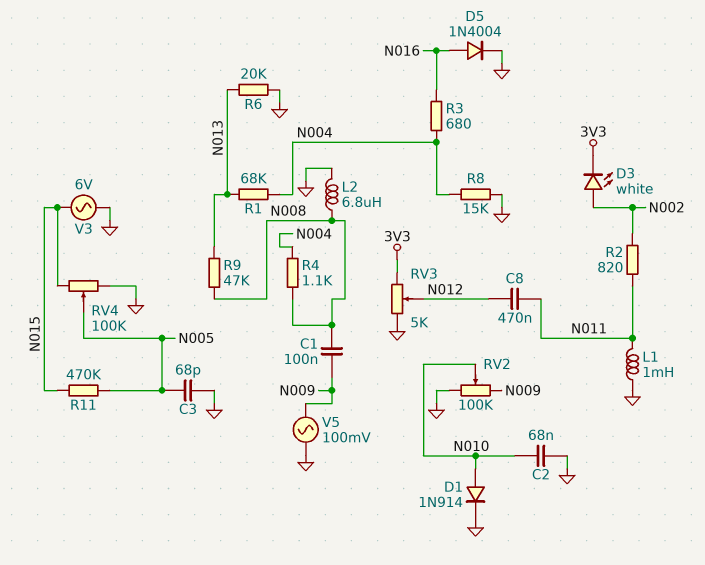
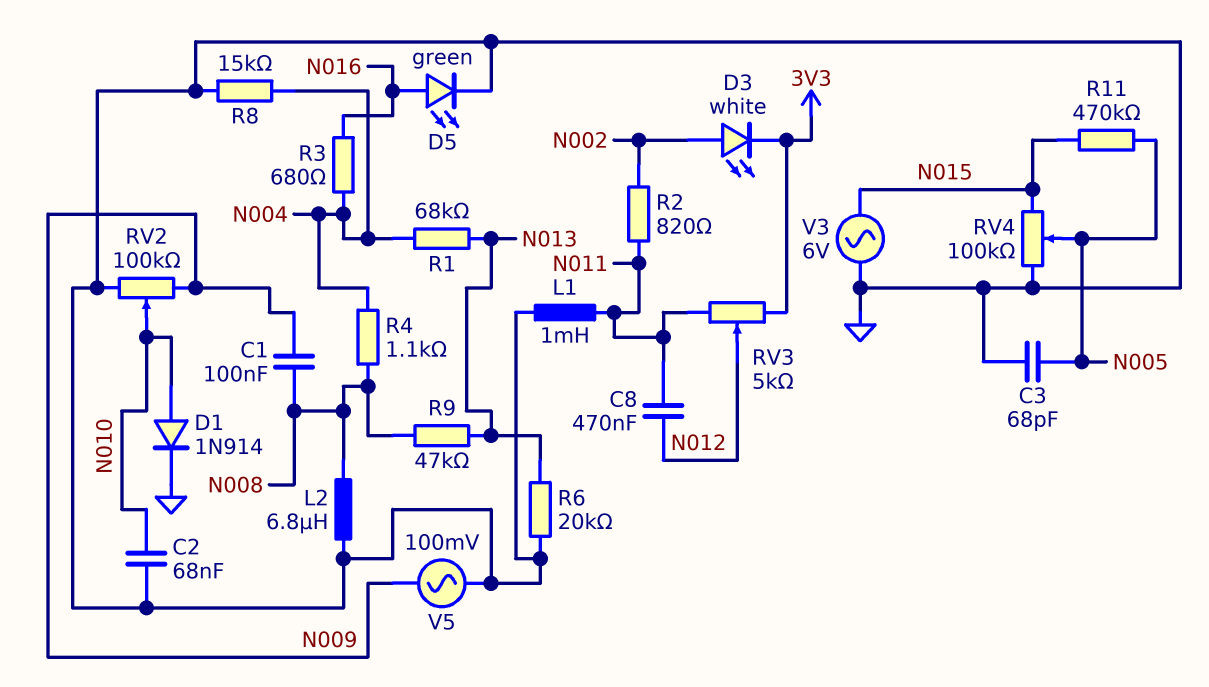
D5: diode 1N4004 (A N016, K GND) -> LED green (A N016, K GND)
RV3: 5k (3V3, GND, wiper N012) -> 5k (3V3, N011, wiper N012)

